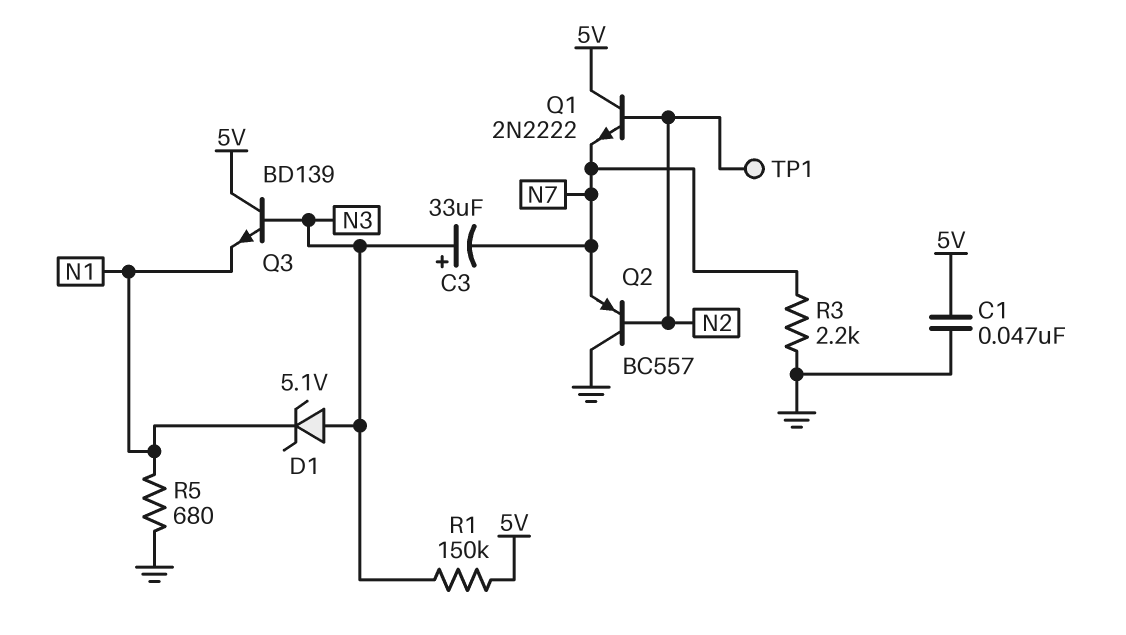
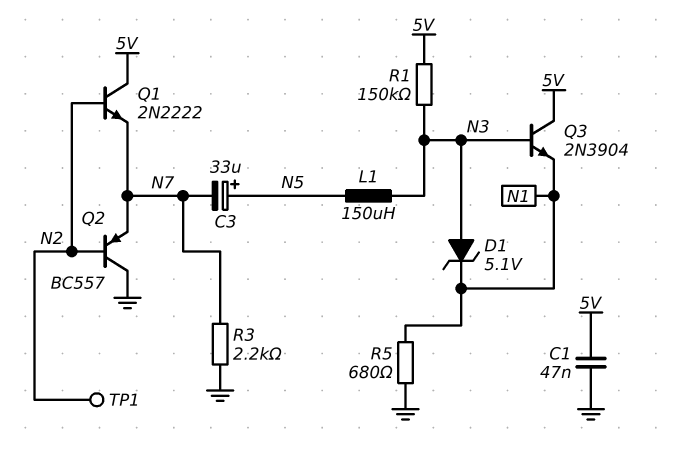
C3: 33uF (plus N3, minus N7) -> 33uF (plus N5, minus N7)
L1: none -> 150uH (N3, N5)
Q3: NPN BD139 (B N3, C 5V, E N1) -> NPN 2N3904 (B N3, C 5V, E N1)

